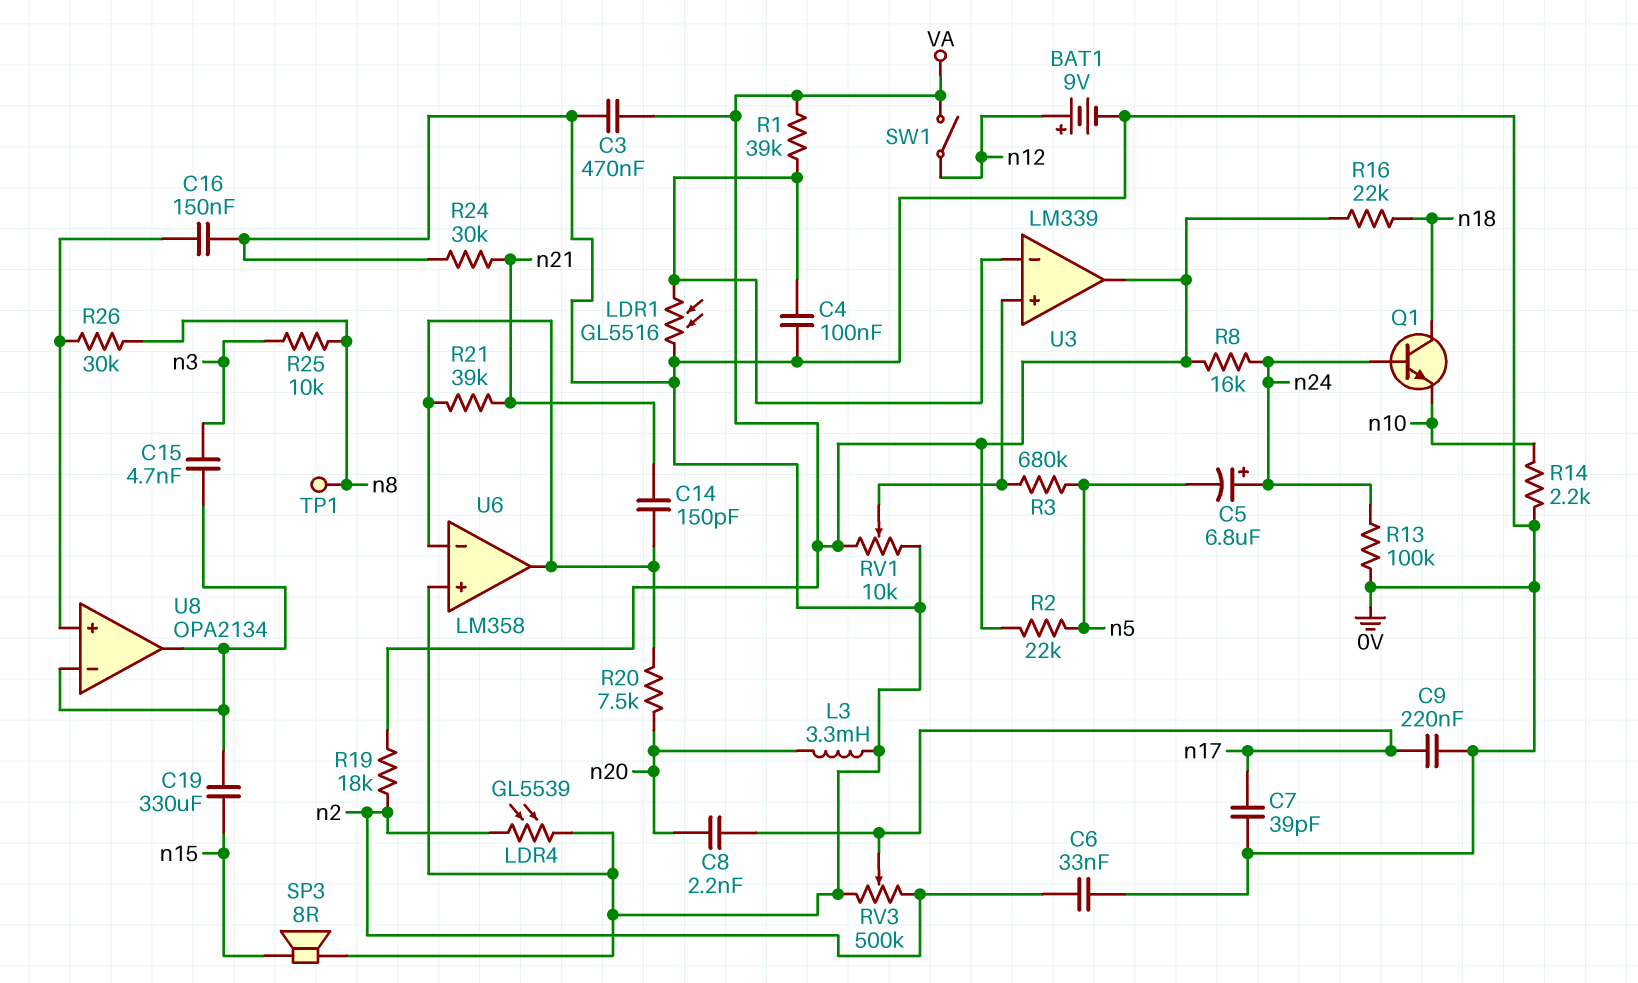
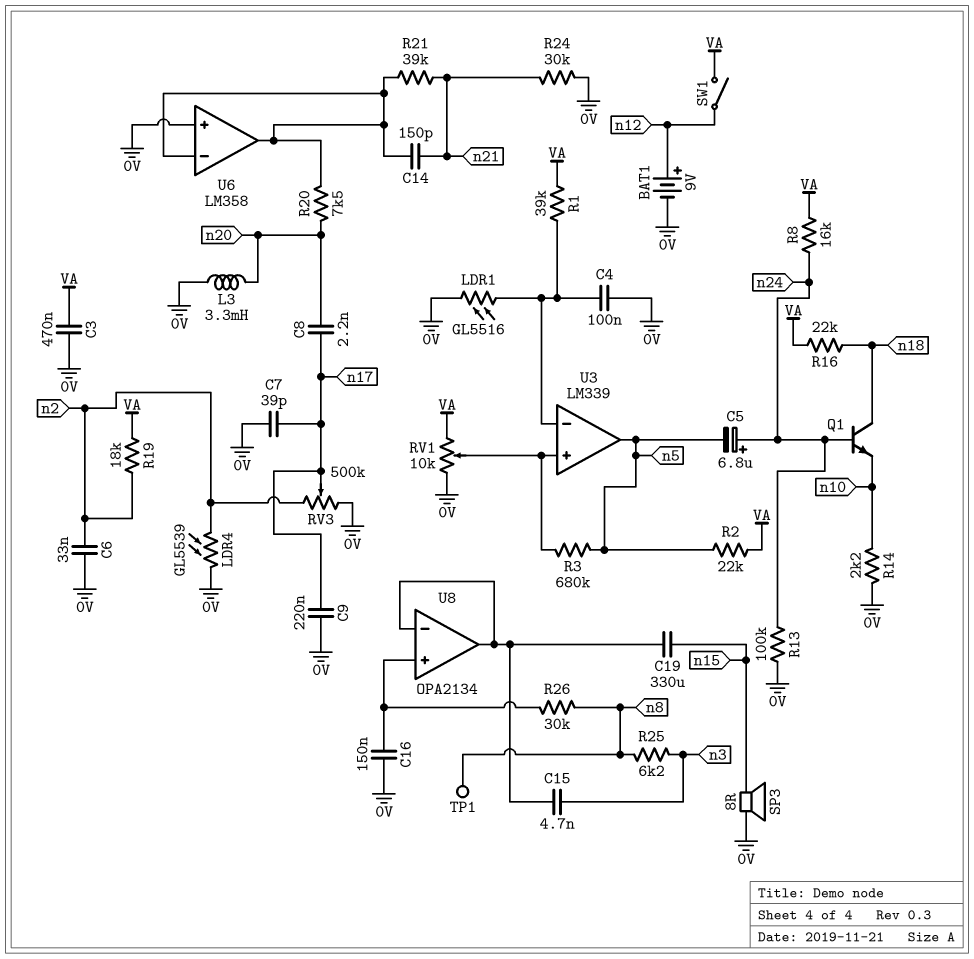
R25: 10k (n3, n8) -> 6.2k (n3, n8)
U3 pin out: VA -> n5

